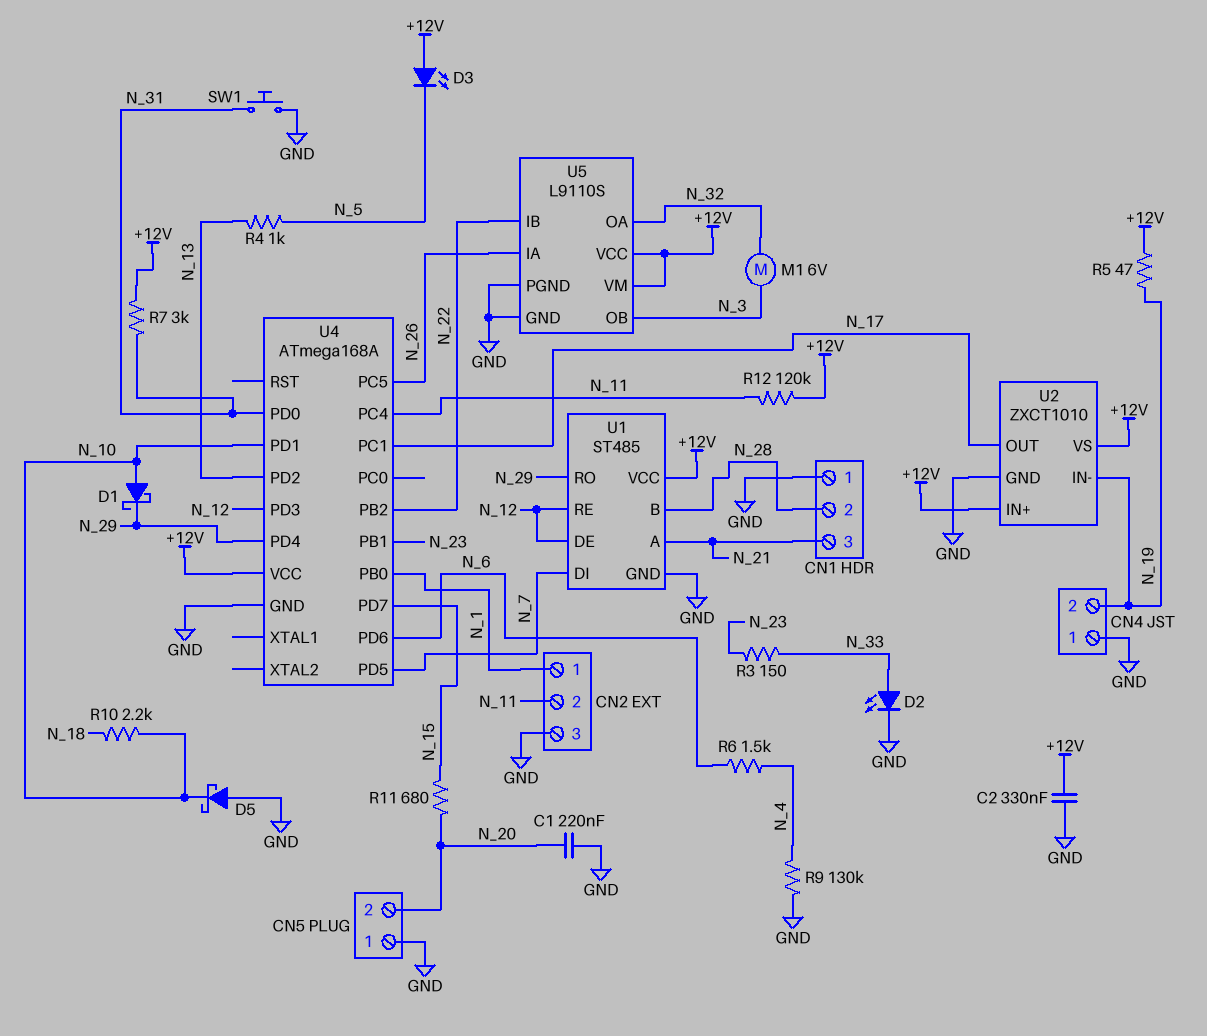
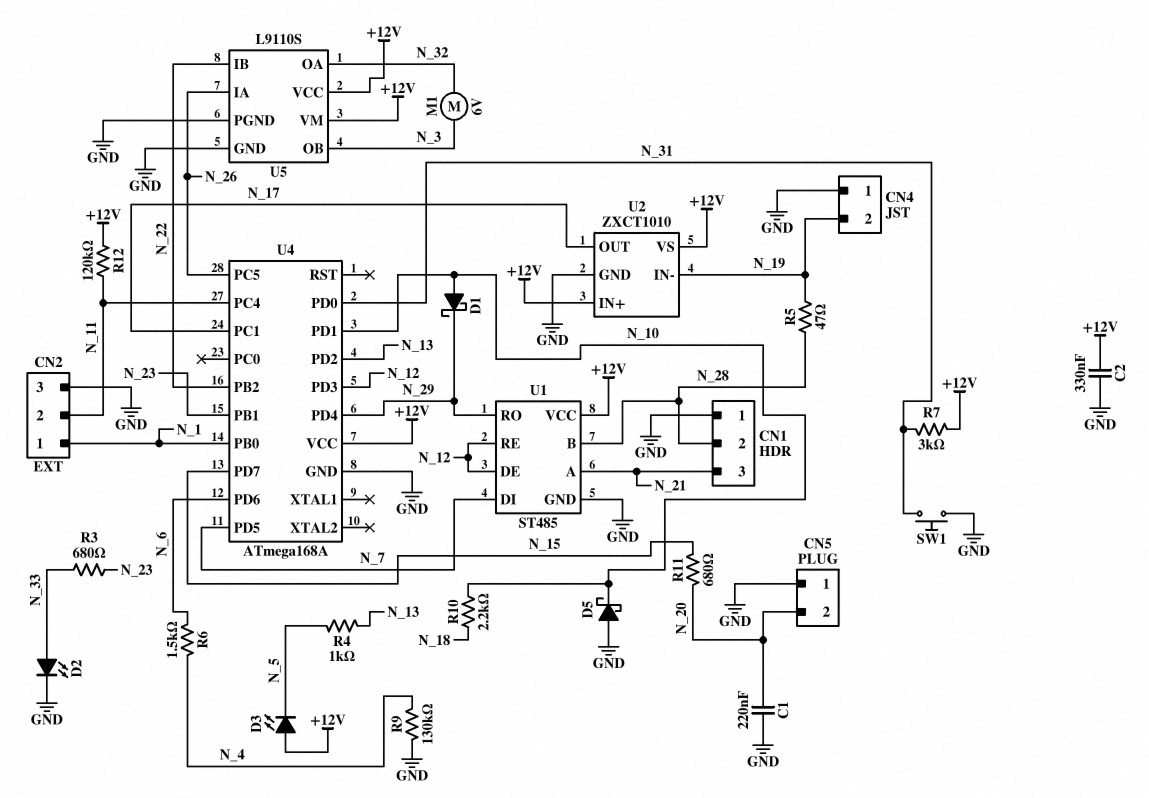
R3: 150 (N_23, N_33) -> 680 (N_23, N_33)
R5: 47 (+12V, N_19) -> 47 (N_19, N_28)

